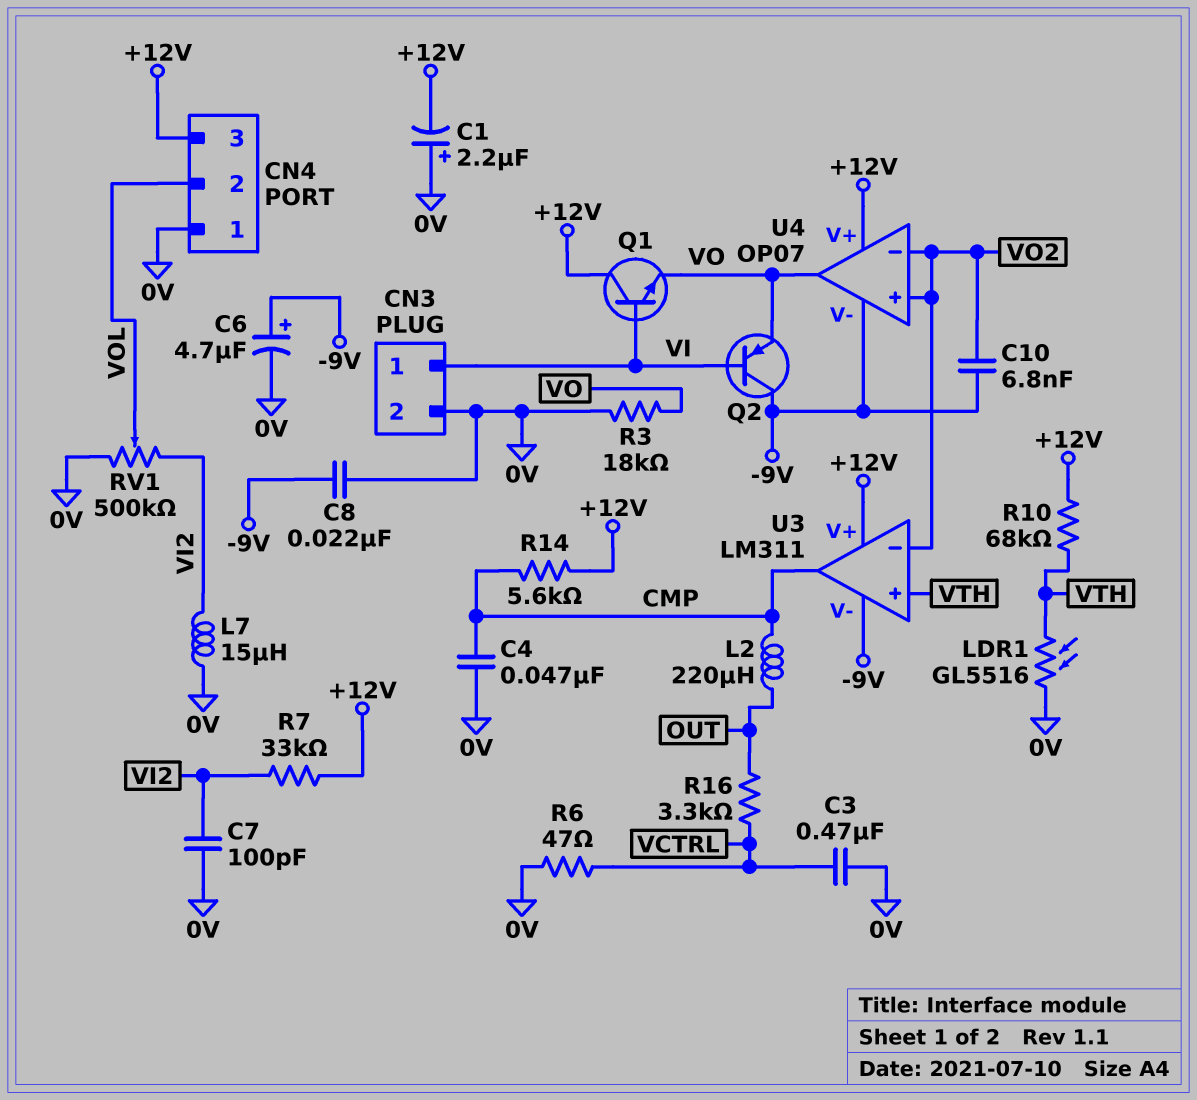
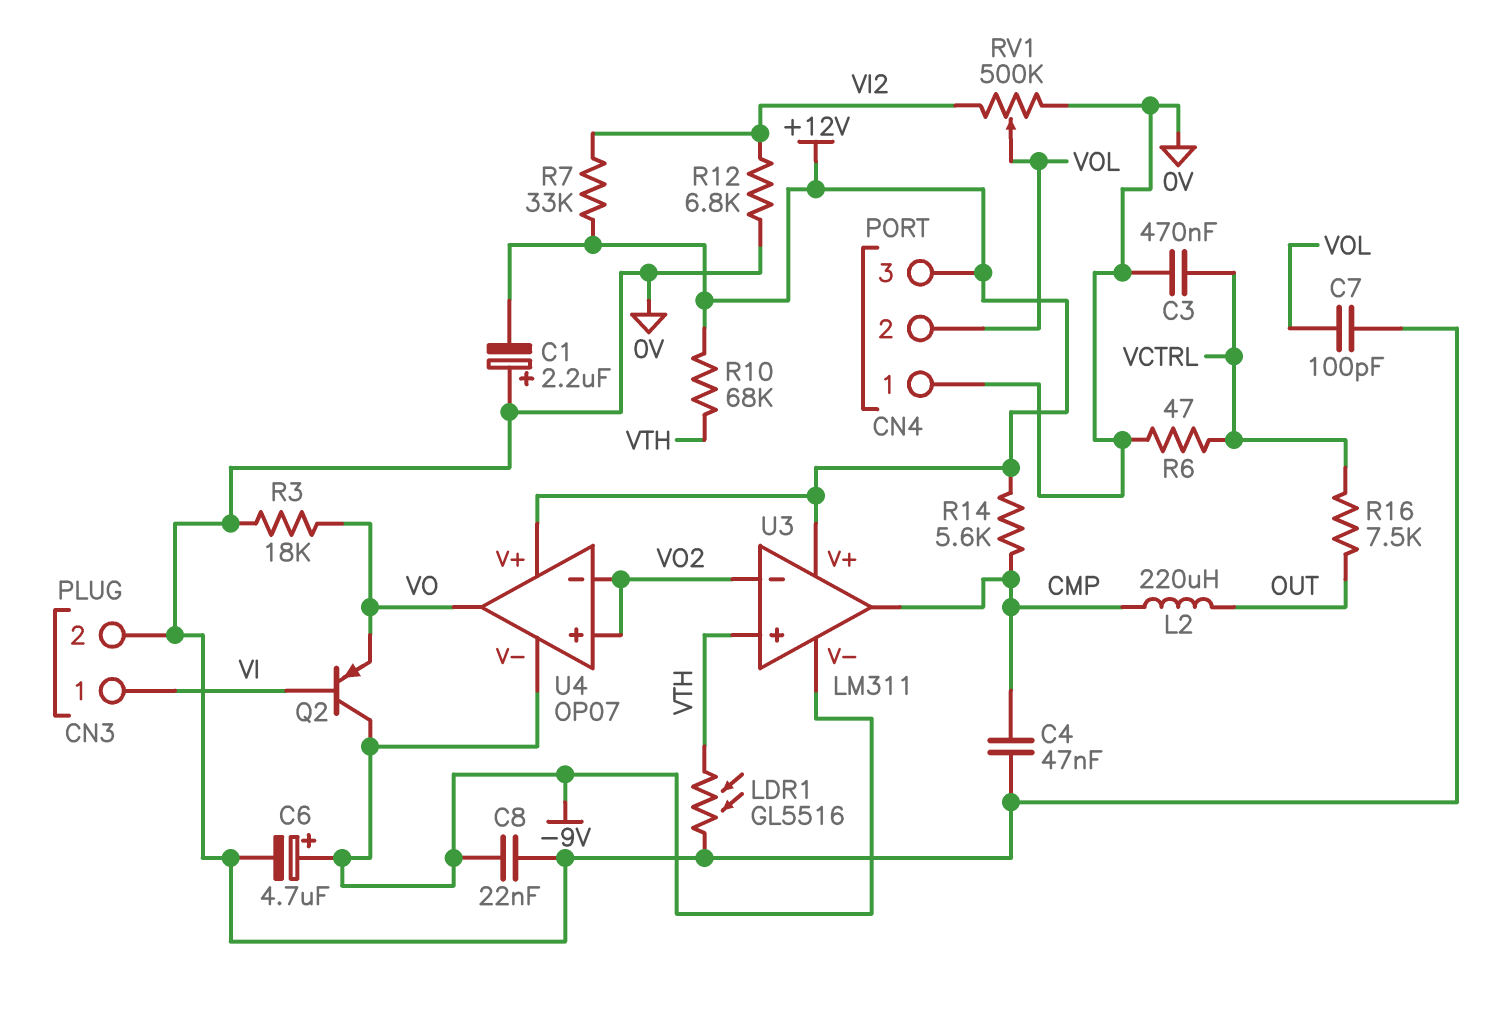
C7: 100pF (0V, VI2) -> 100pF (0V, VOL)
C10: 6.8nF (-9V, VO2) -> none
L7: 15uH (0V, VI2) -> none
Q1: NPN (B VI, C +12V, E VO) -> none
R12: none -> 6.8k (0V, VI2)
R16: 3.3k (OUT, VCTRL) -> 7.5k (OUT, VCTRL)

